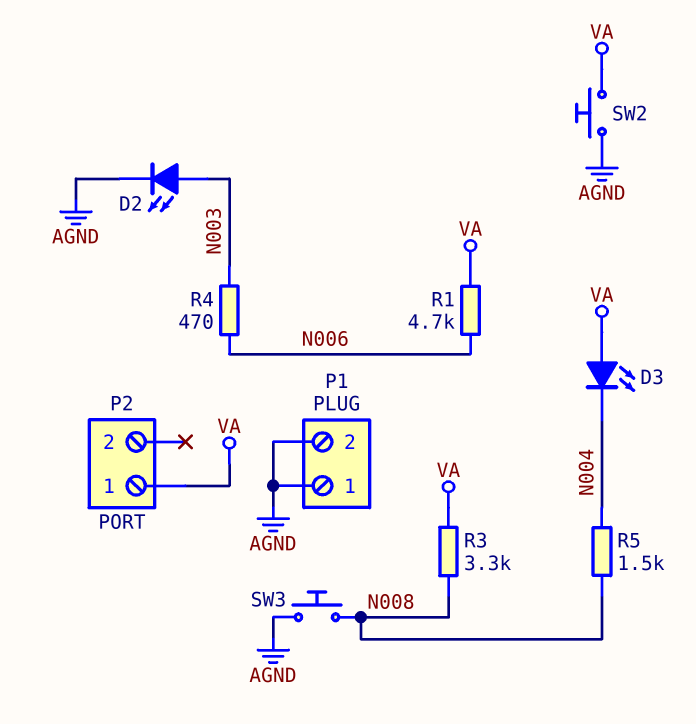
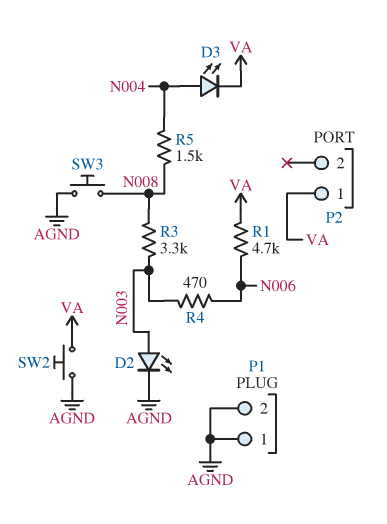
D3: LED (A VA, K N004) -> LED (A N004, K VA)
R3: 3.3k (N008, VA) -> 3.3k (N003, N008)

